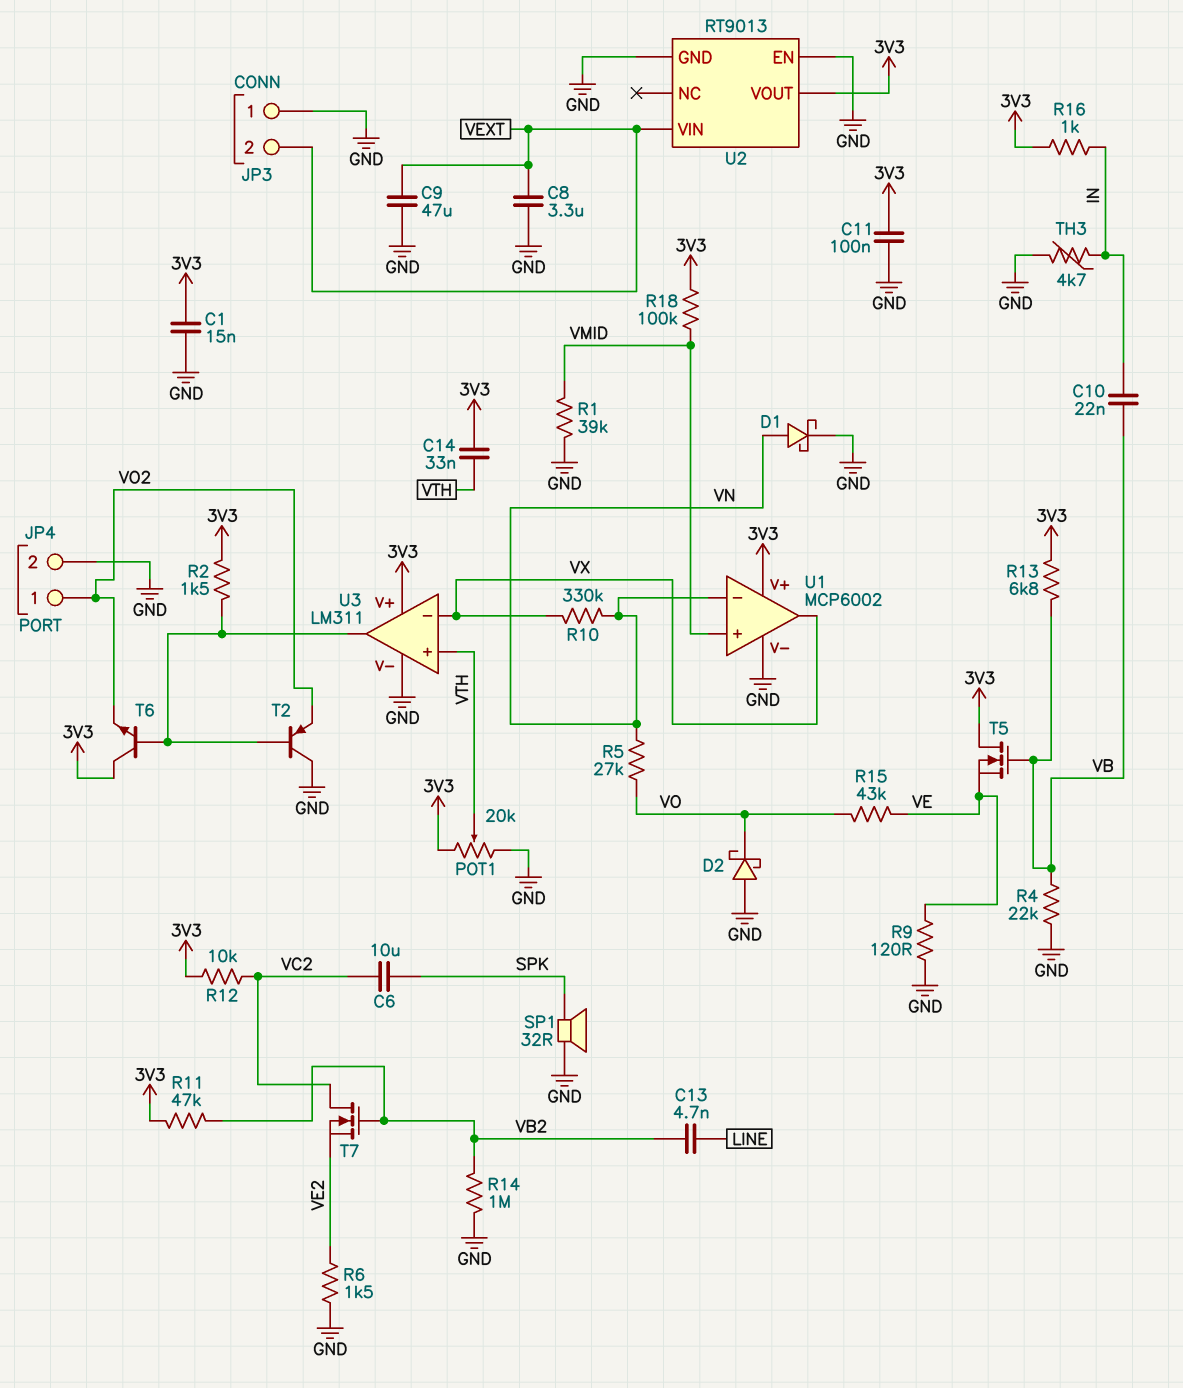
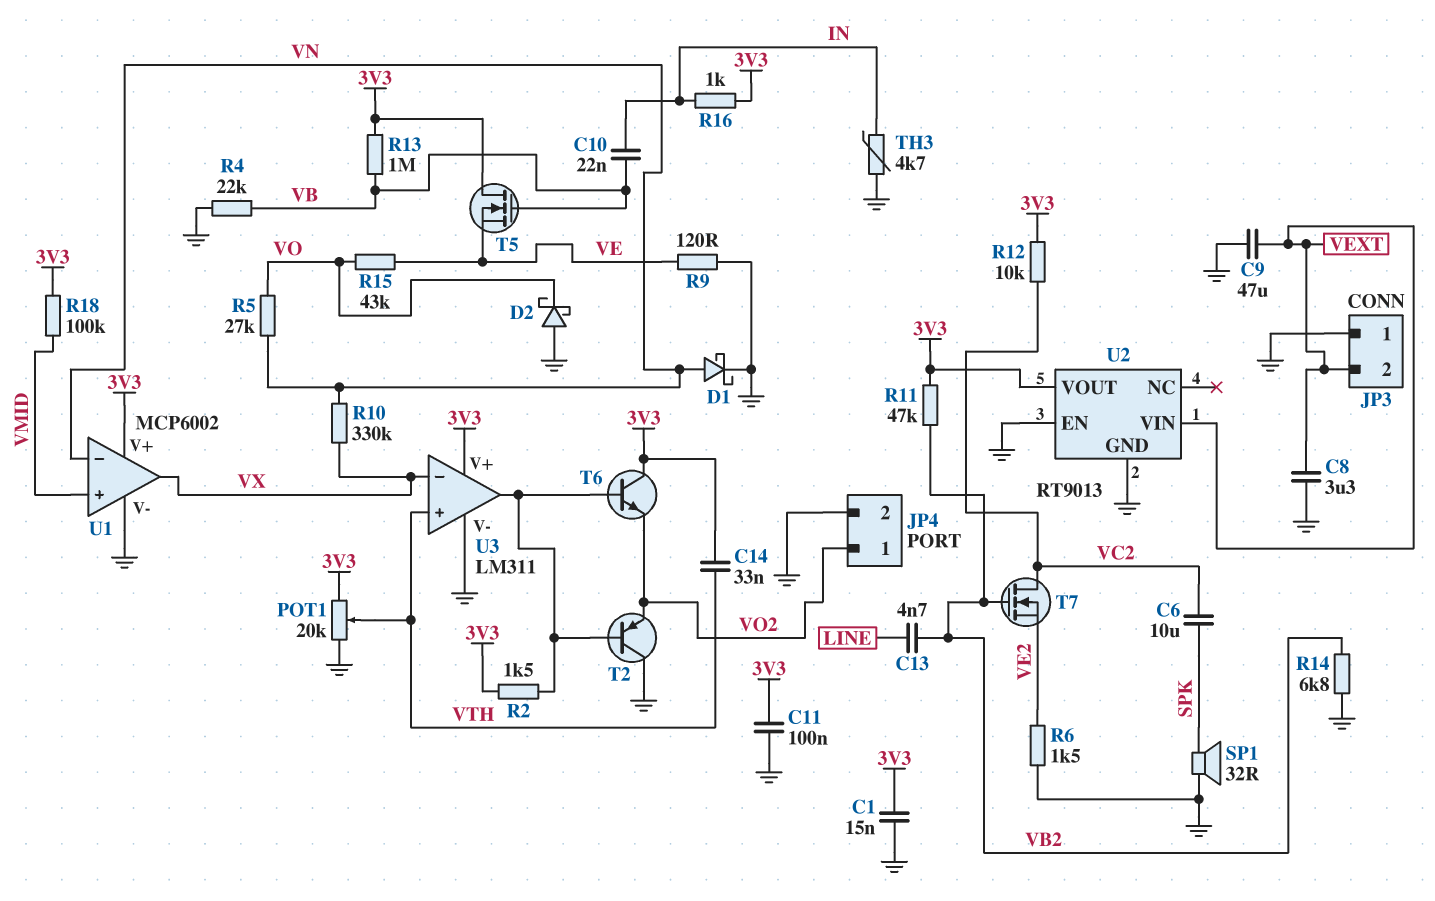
R1: 39k (GND, VMID) -> none
R13: 6.8k (3V3, VB) -> 1M (3V3, VB)
R14: 1M (GND, VB2) -> 6.8k (GND, VB2)

